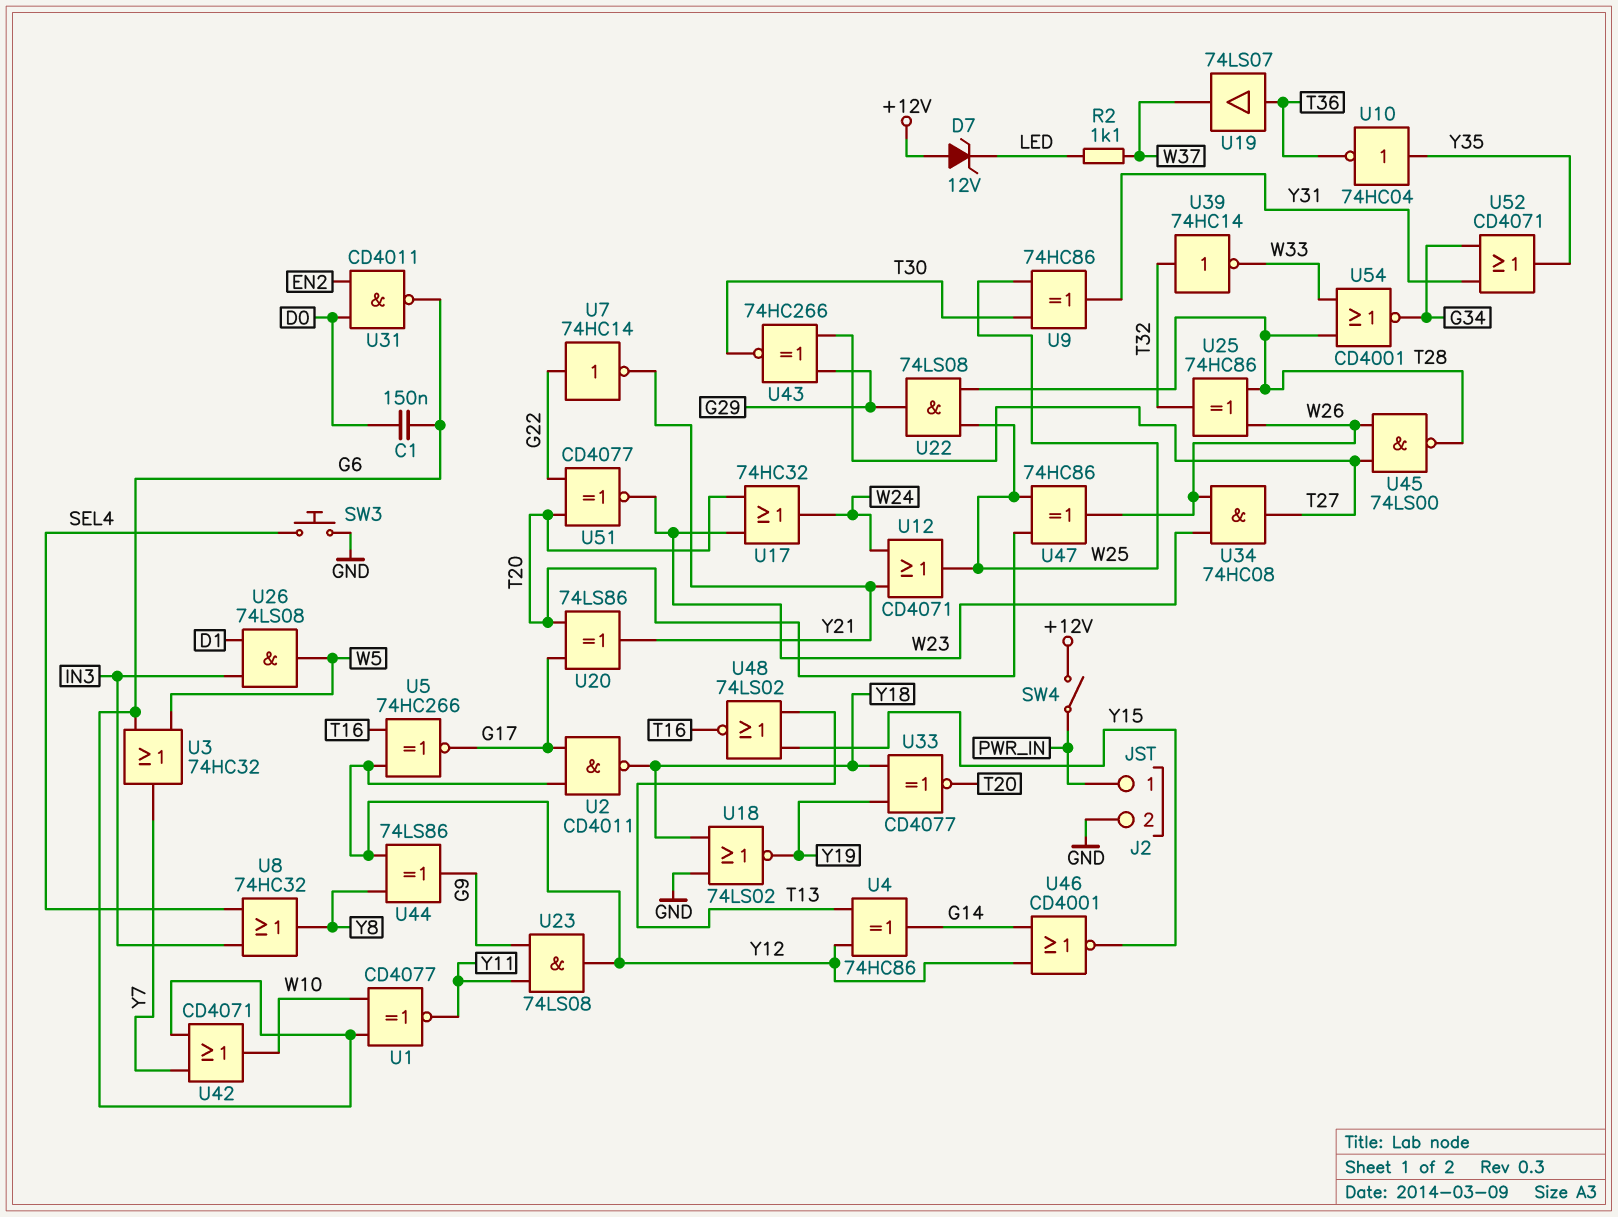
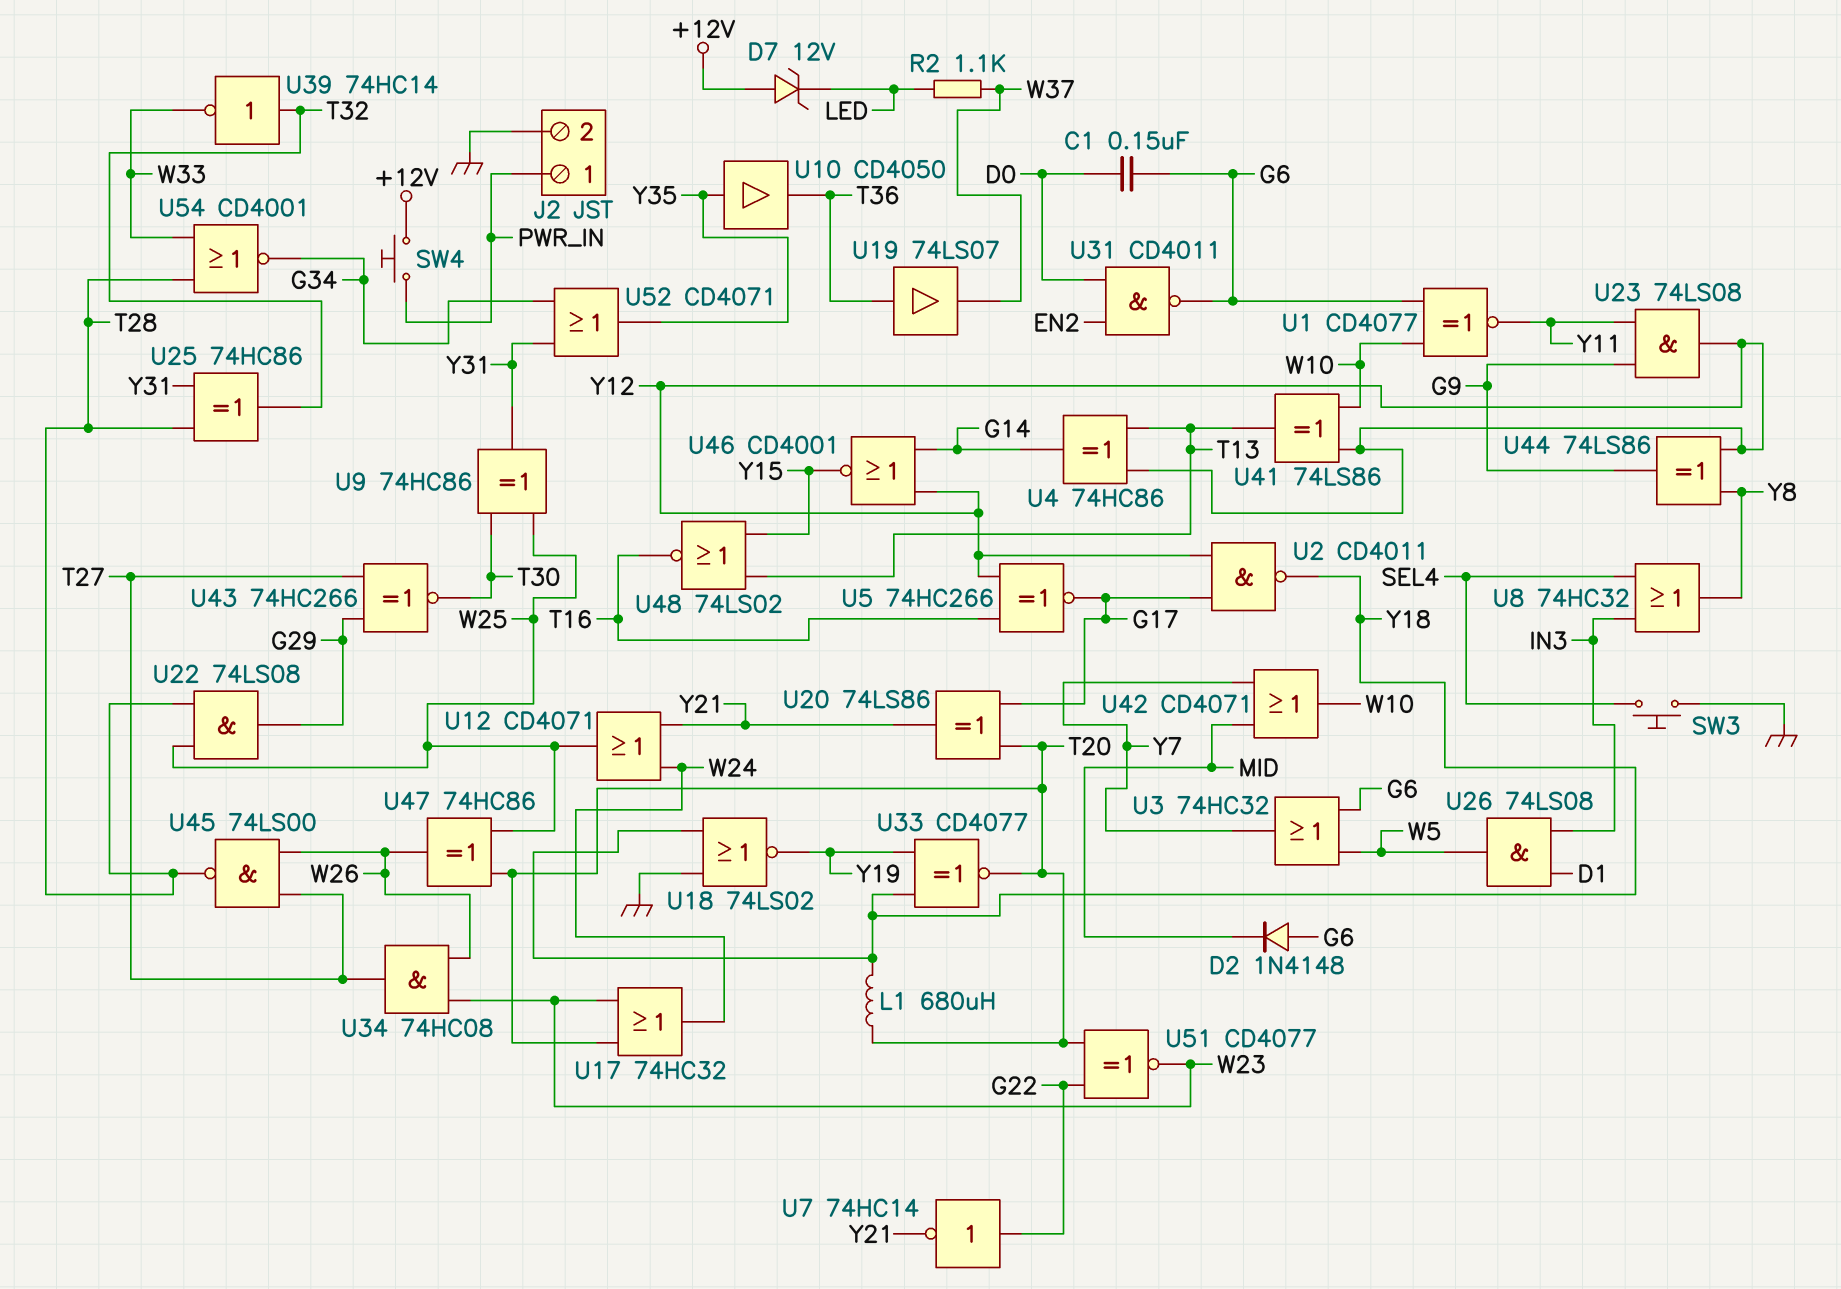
D2: none -> diode 1N4148 (A G6, K MID)
L1: none -> 680uH (T20, Y18)
SW4: switch (+12V, PWR_IN) -> button (+12V, PWR_IN)
U10: NOT 74HC04 (in Y35, out T36) -> buffer CD4050 (in Y35, out T36)
U25: XOR 74HC86 (in T28, in W26, out T32) -> XOR 74HC86 (in T28, in Y31, out T32)
U41: none -> XOR 74LS86 (in W10, in Y12, out T13)
U42: OR CD4071 (in G6, in Y7, out W10) -> OR CD4071 (in MID, in Y7, out W10)

